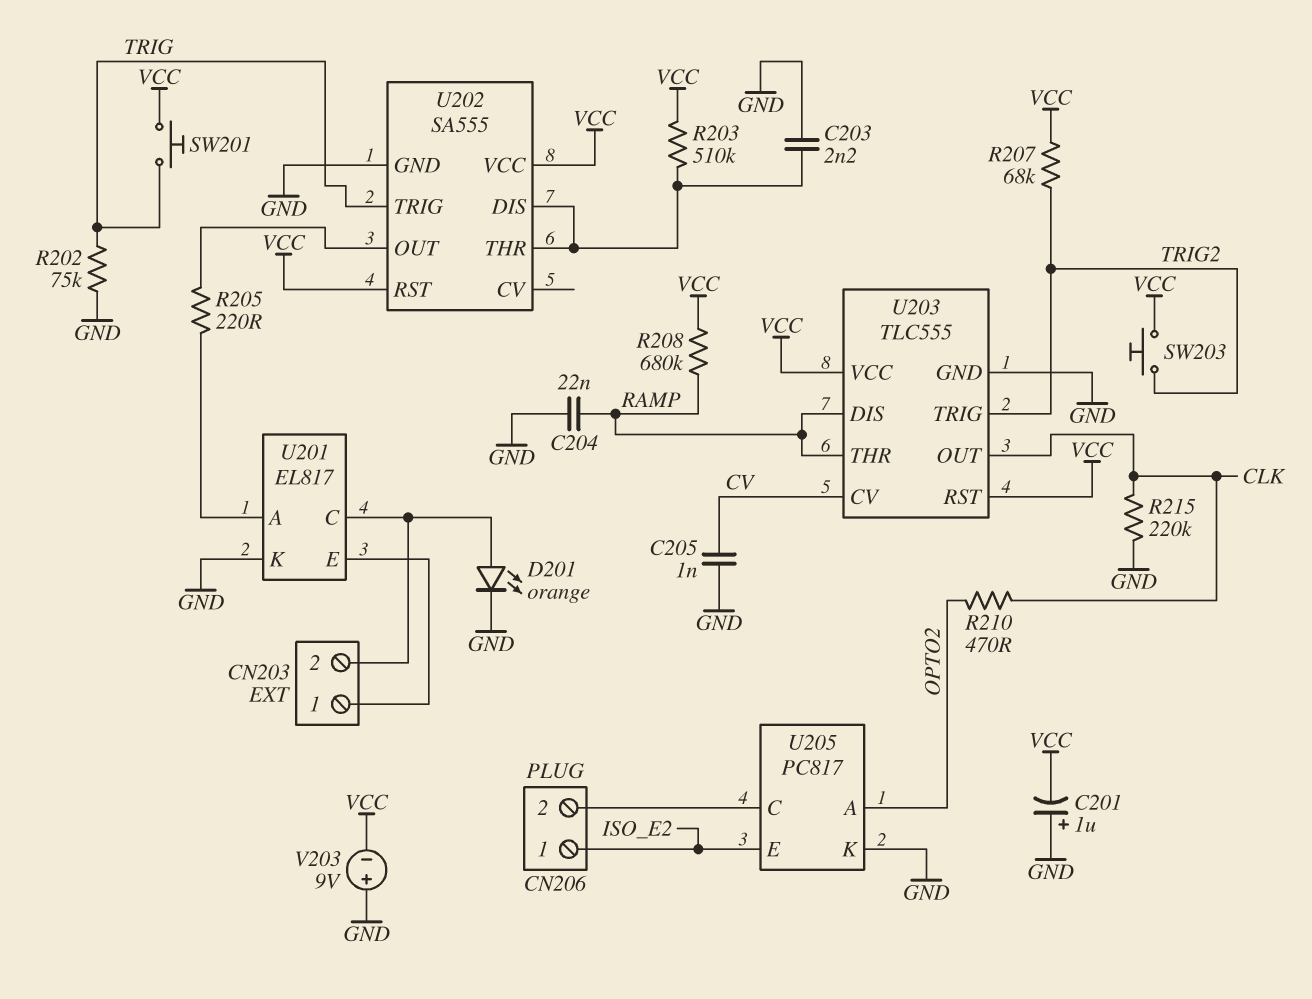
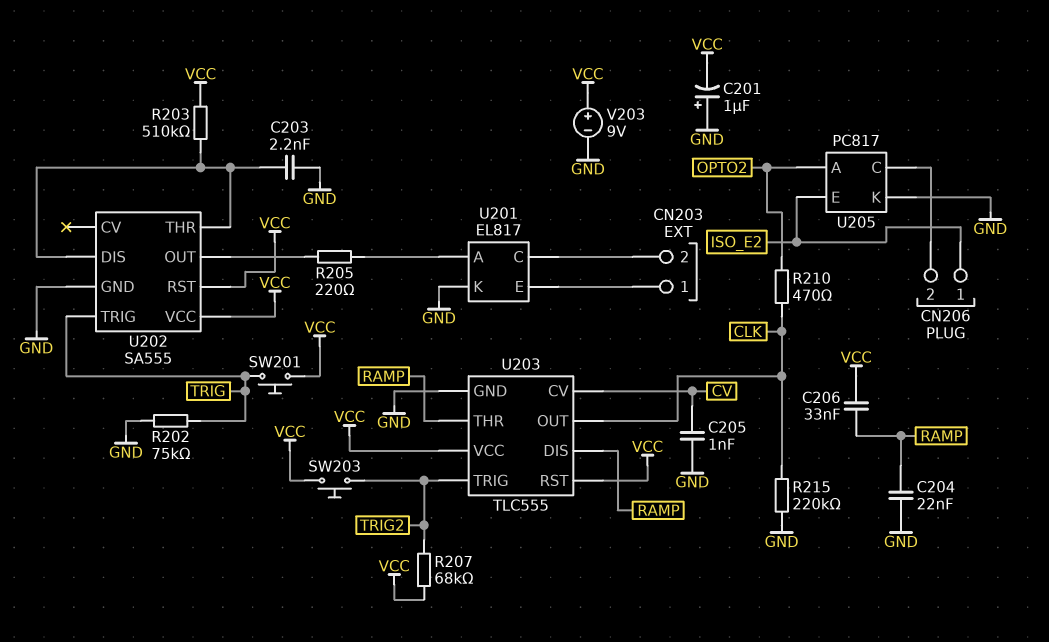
C206: none -> 33nF (RAMP, VCC)
D201: LED orange (A CN203/2, K GND) -> none
R208: 680k (RAMP, VCC) -> none
V203: 9V (plus GND, minus VCC) -> 9V (plus VCC, minus GND)

